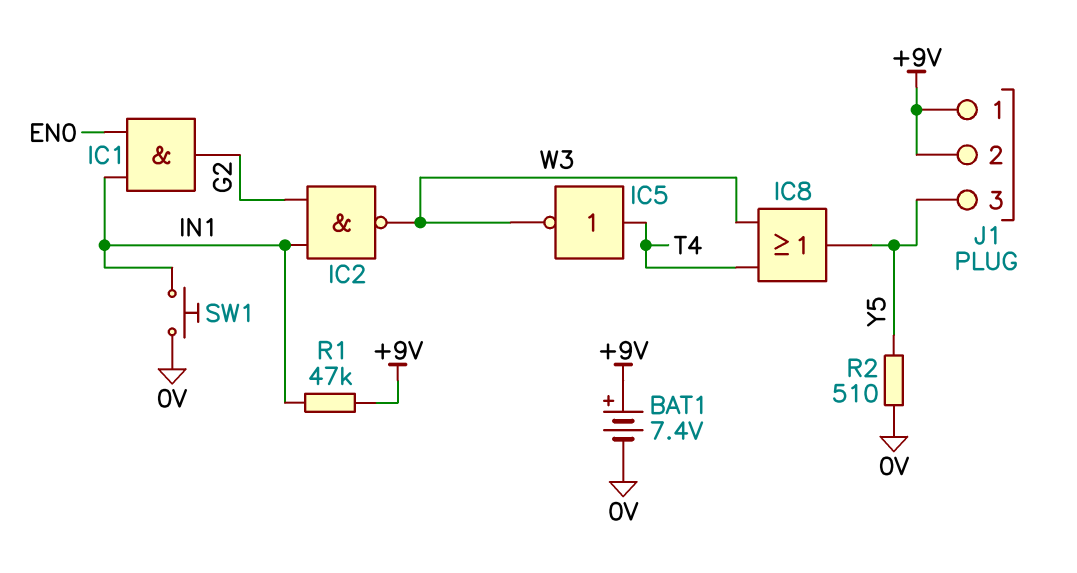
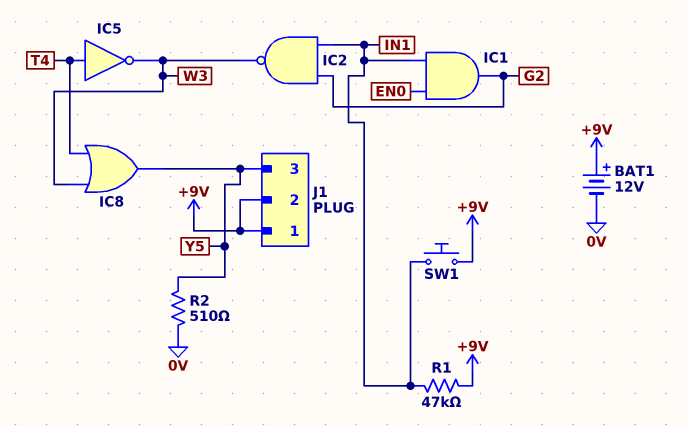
BAT1: 7.4V (plus +9V, minus 0V) -> 12V (plus +9V, minus 0V)
SW1: button (0V, IN1) -> button (+9V, IN1)

